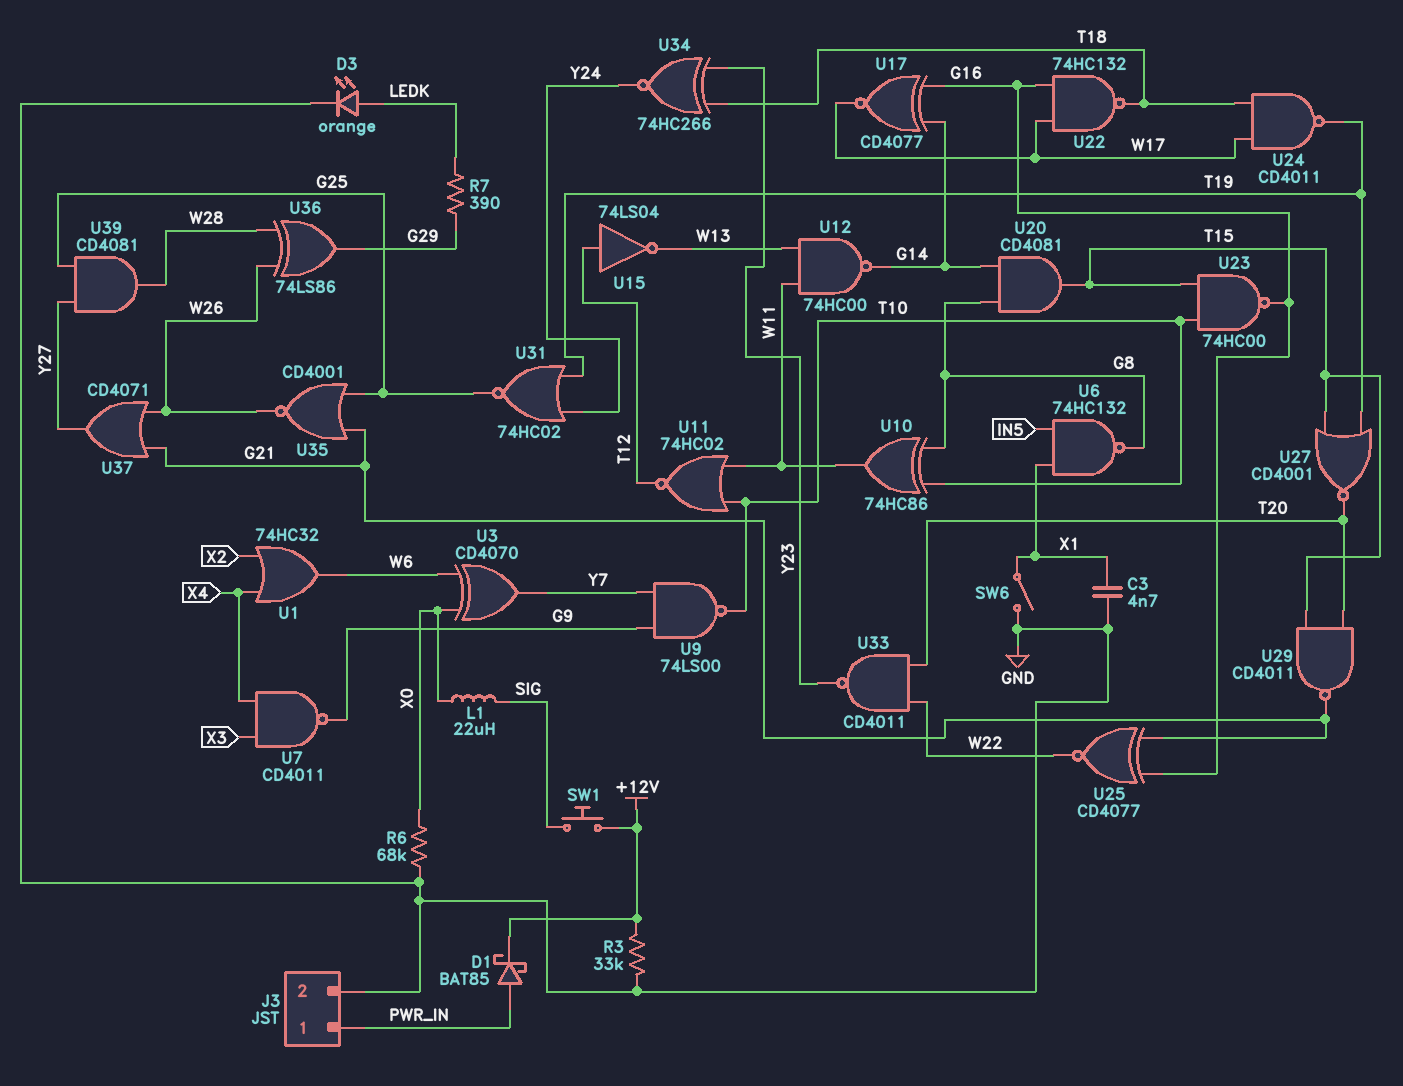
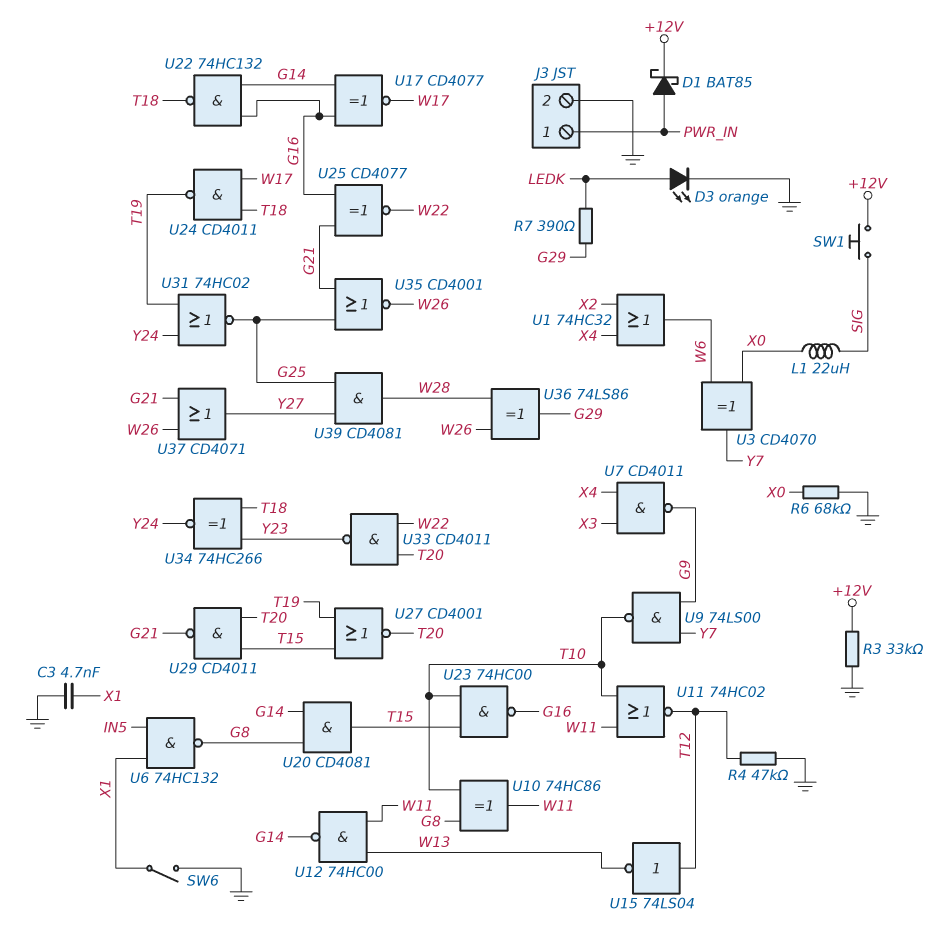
R4: none -> 47k (GND, T12)
U22: NAND 74HC132 (in G16, in W17, out T18) -> NAND 74HC132 (in G14, in G16, out T18)

